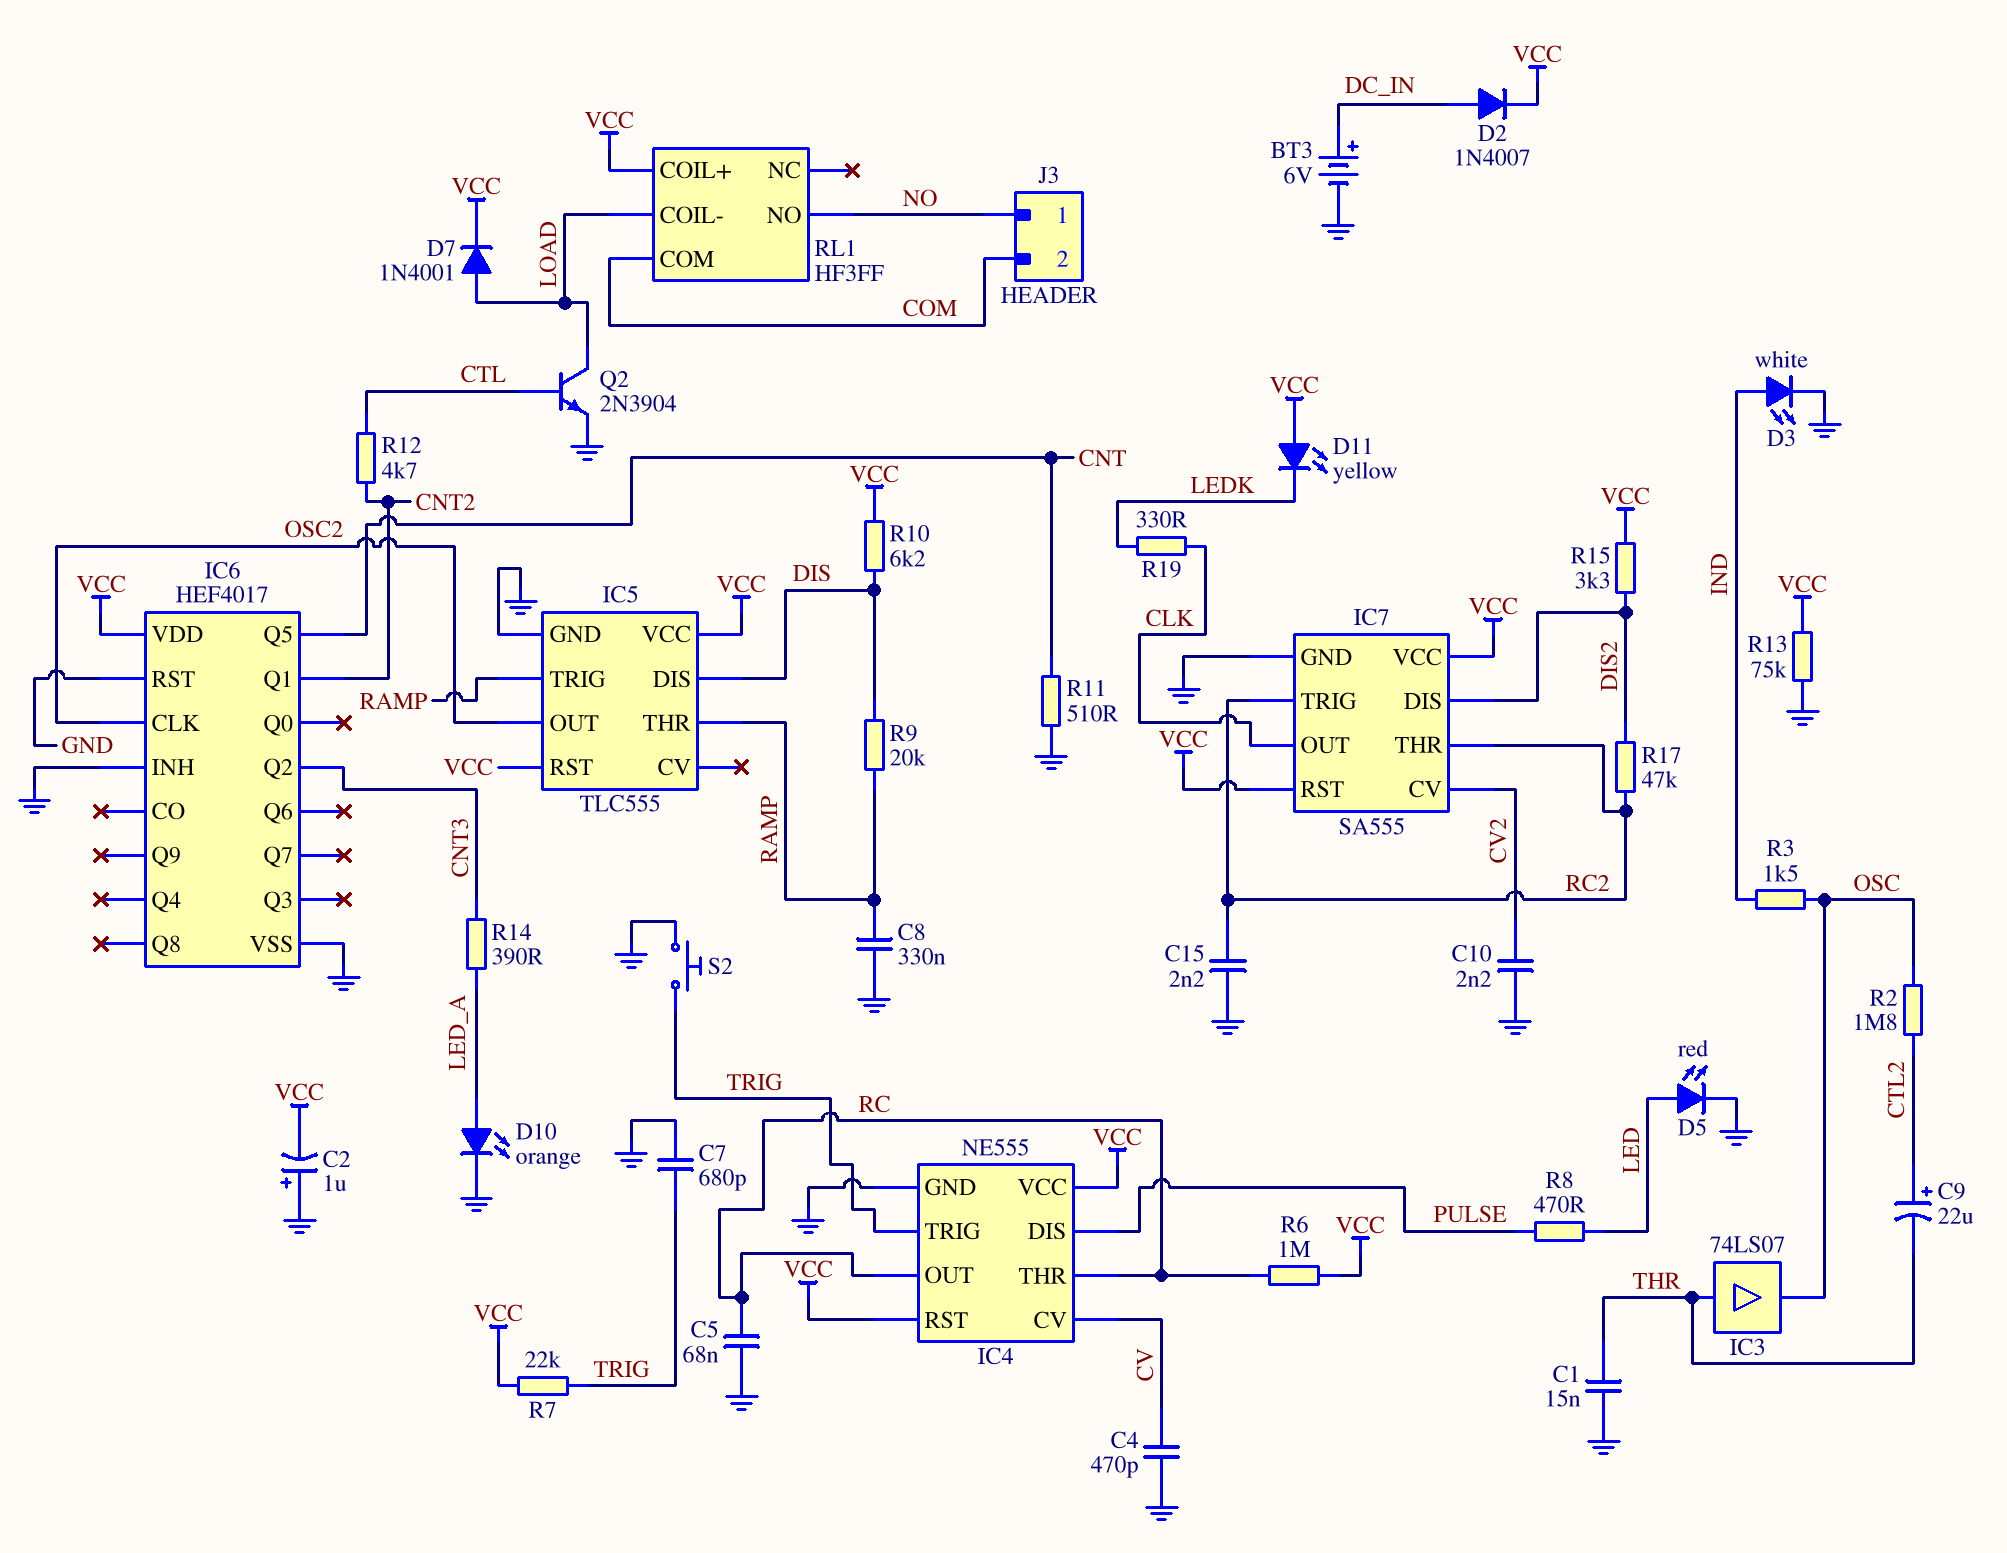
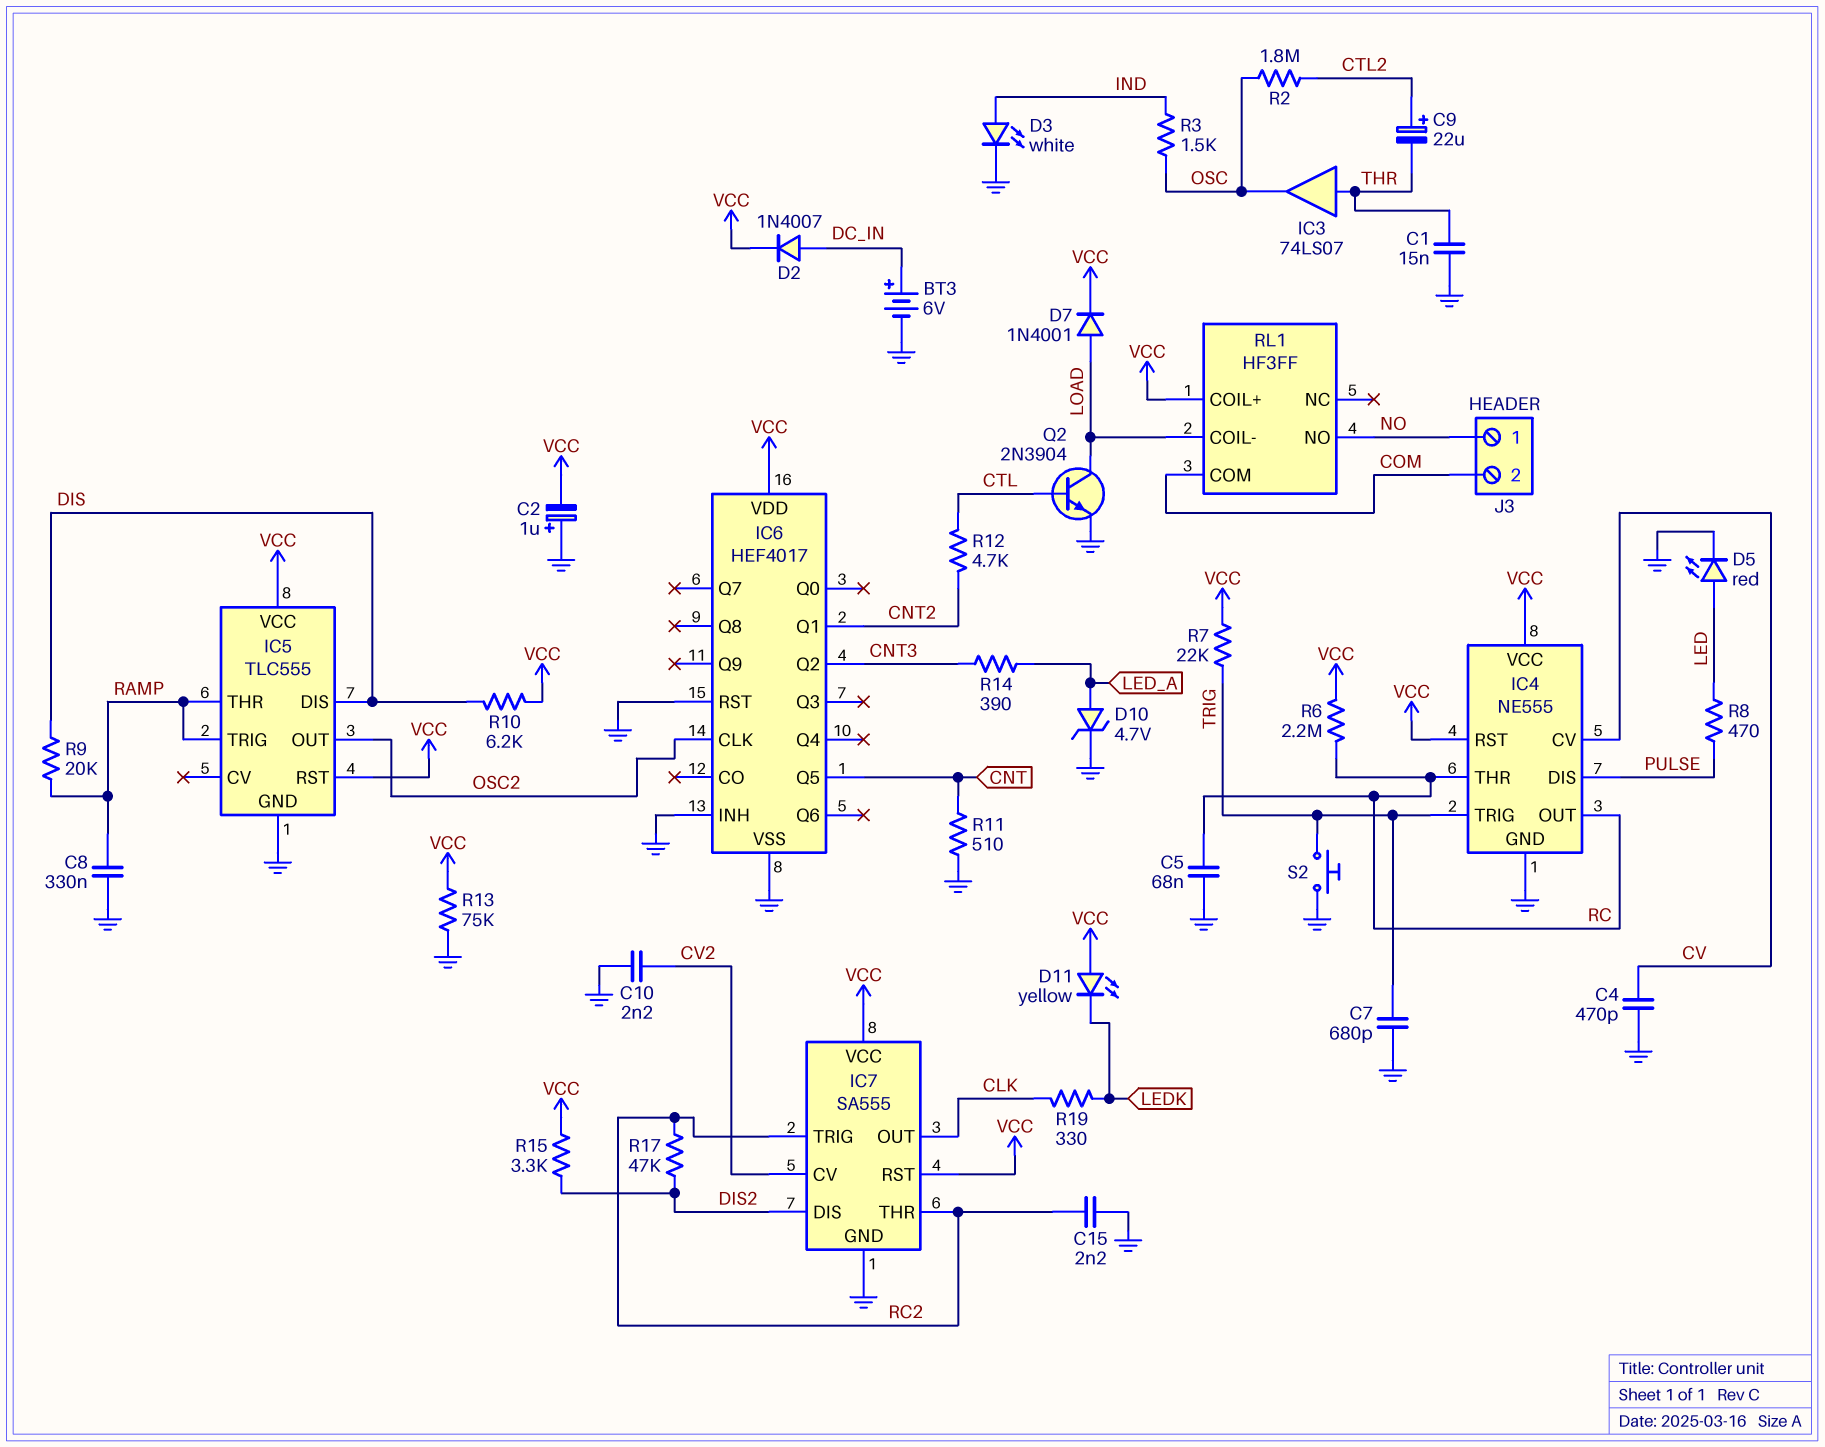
D10: LED orange (A LED_A, K GND) -> zener 4.7V (A LED_A, K GND)
R6: 1M (RC, VCC) -> 2.2M (RC, VCC)

